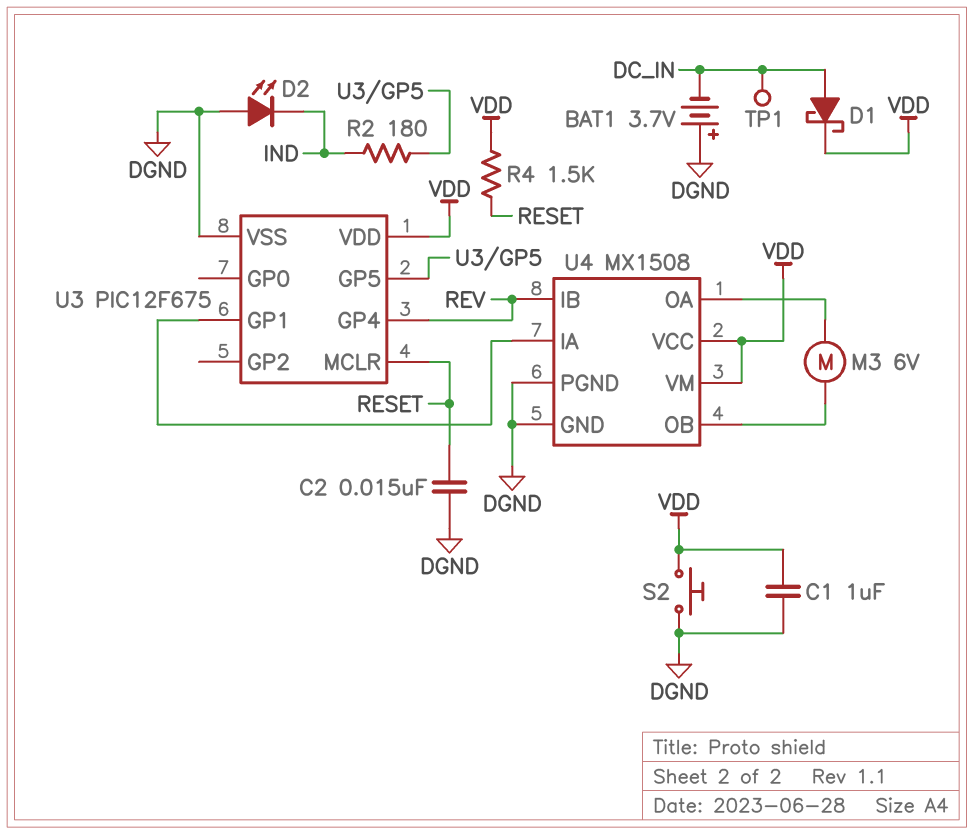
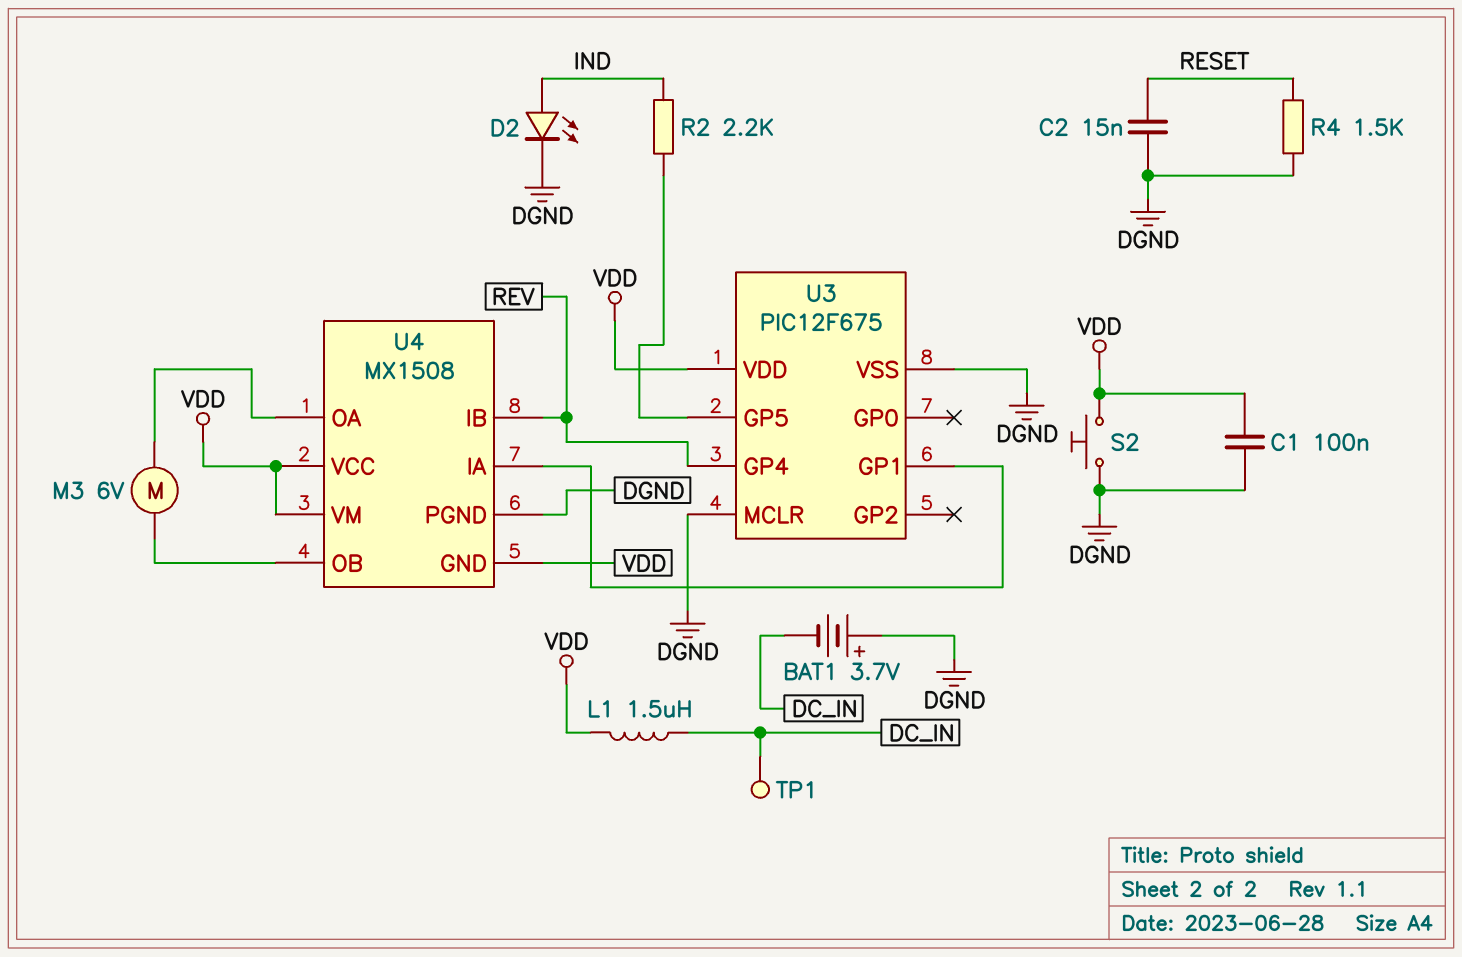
C1: 1uF (DGND, VDD) -> 100nF (DGND, VDD)
D1: schottky (A DC_IN, K VDD) -> none
D2: LED (A DGND, K IND) -> LED (A IND, K DGND)
L1: none -> 1.5uH (DC_IN, VDD)
R2: 180 (IND, U3/GP5) -> 2.2k (IND, U3/GP5)
R4: 1.5k (RESET, VDD) -> 1.5k (DGND, RESET)
U3 pin MCLR: RESET -> DGND
U4 pin GND: DGND -> VDD

